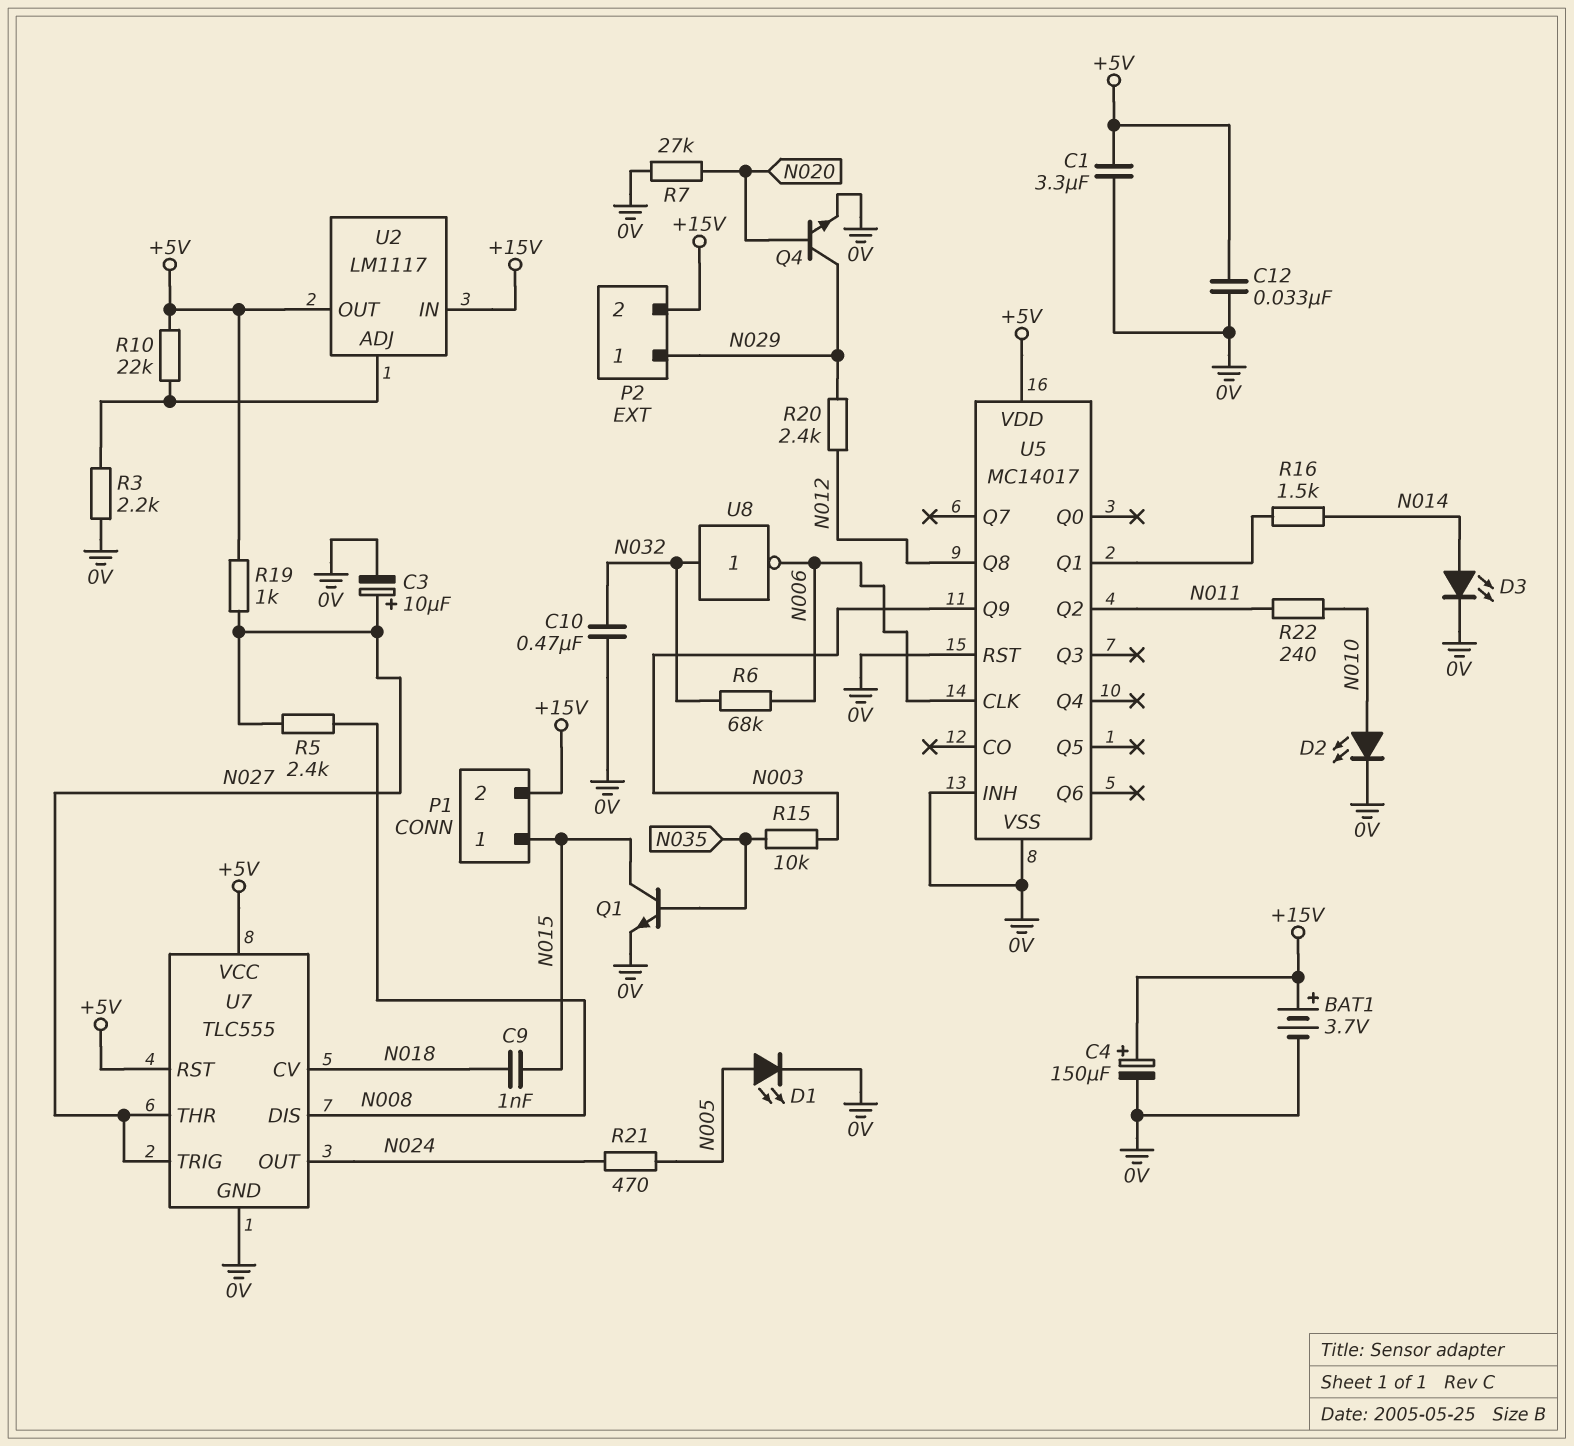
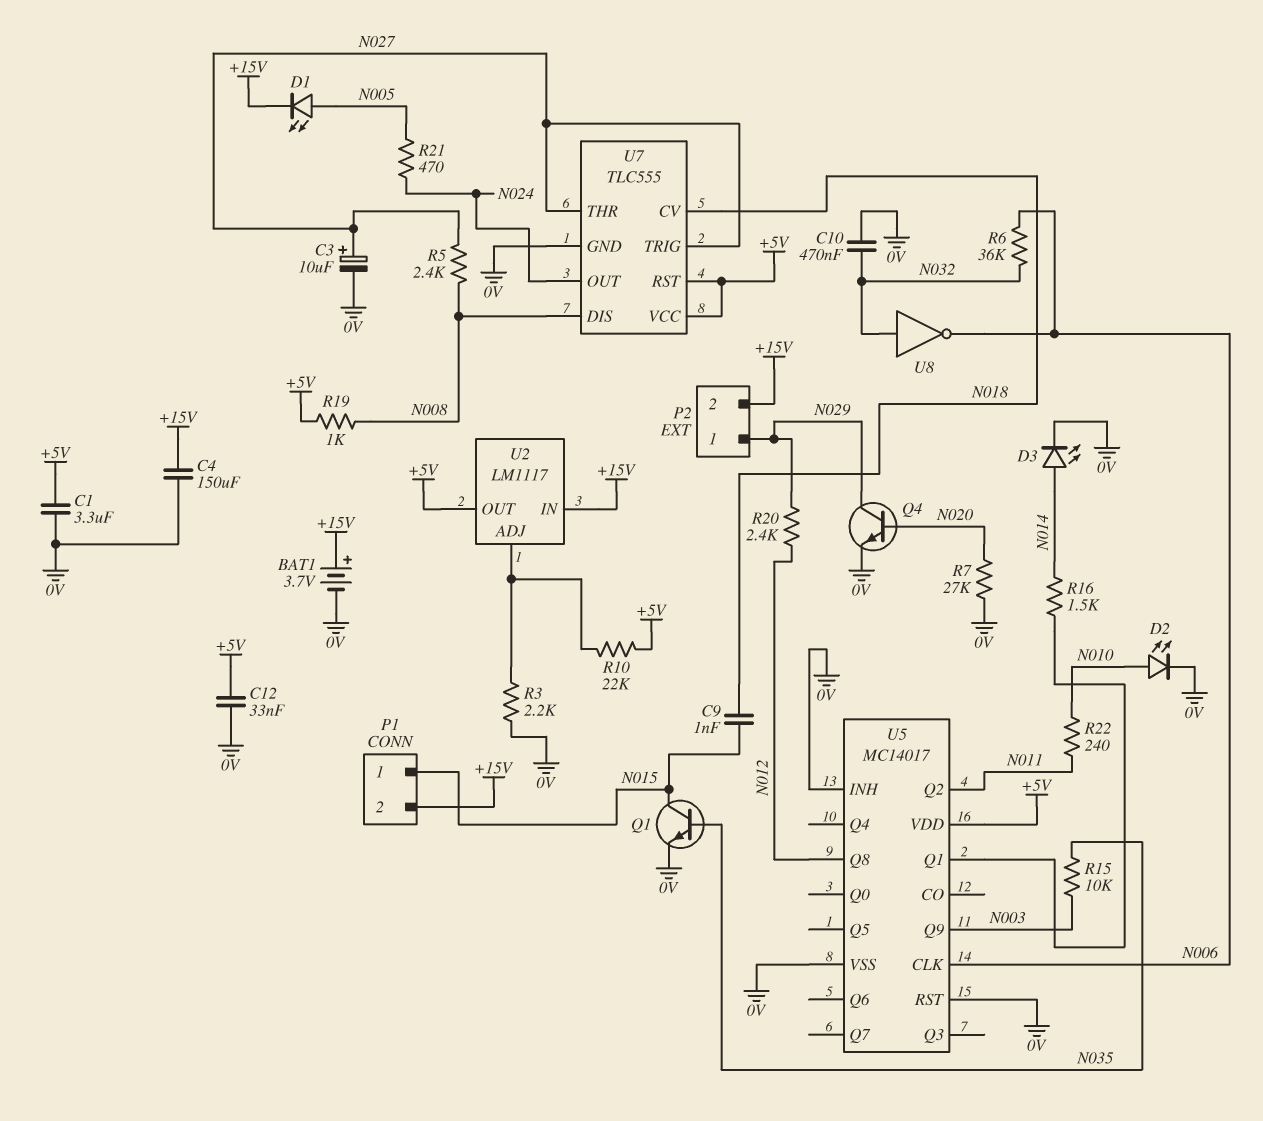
C4: 150uF (plus +15V, minus 0V) -> 150uF (+15V, 0V)
D1: LED (A N005, K 0V) -> LED (A N005, K +15V)
R6: 68k (N006, N032) -> 36k (N006, N032)
R19: 1k (+5V, N027) -> 1k (+5V, N008)

